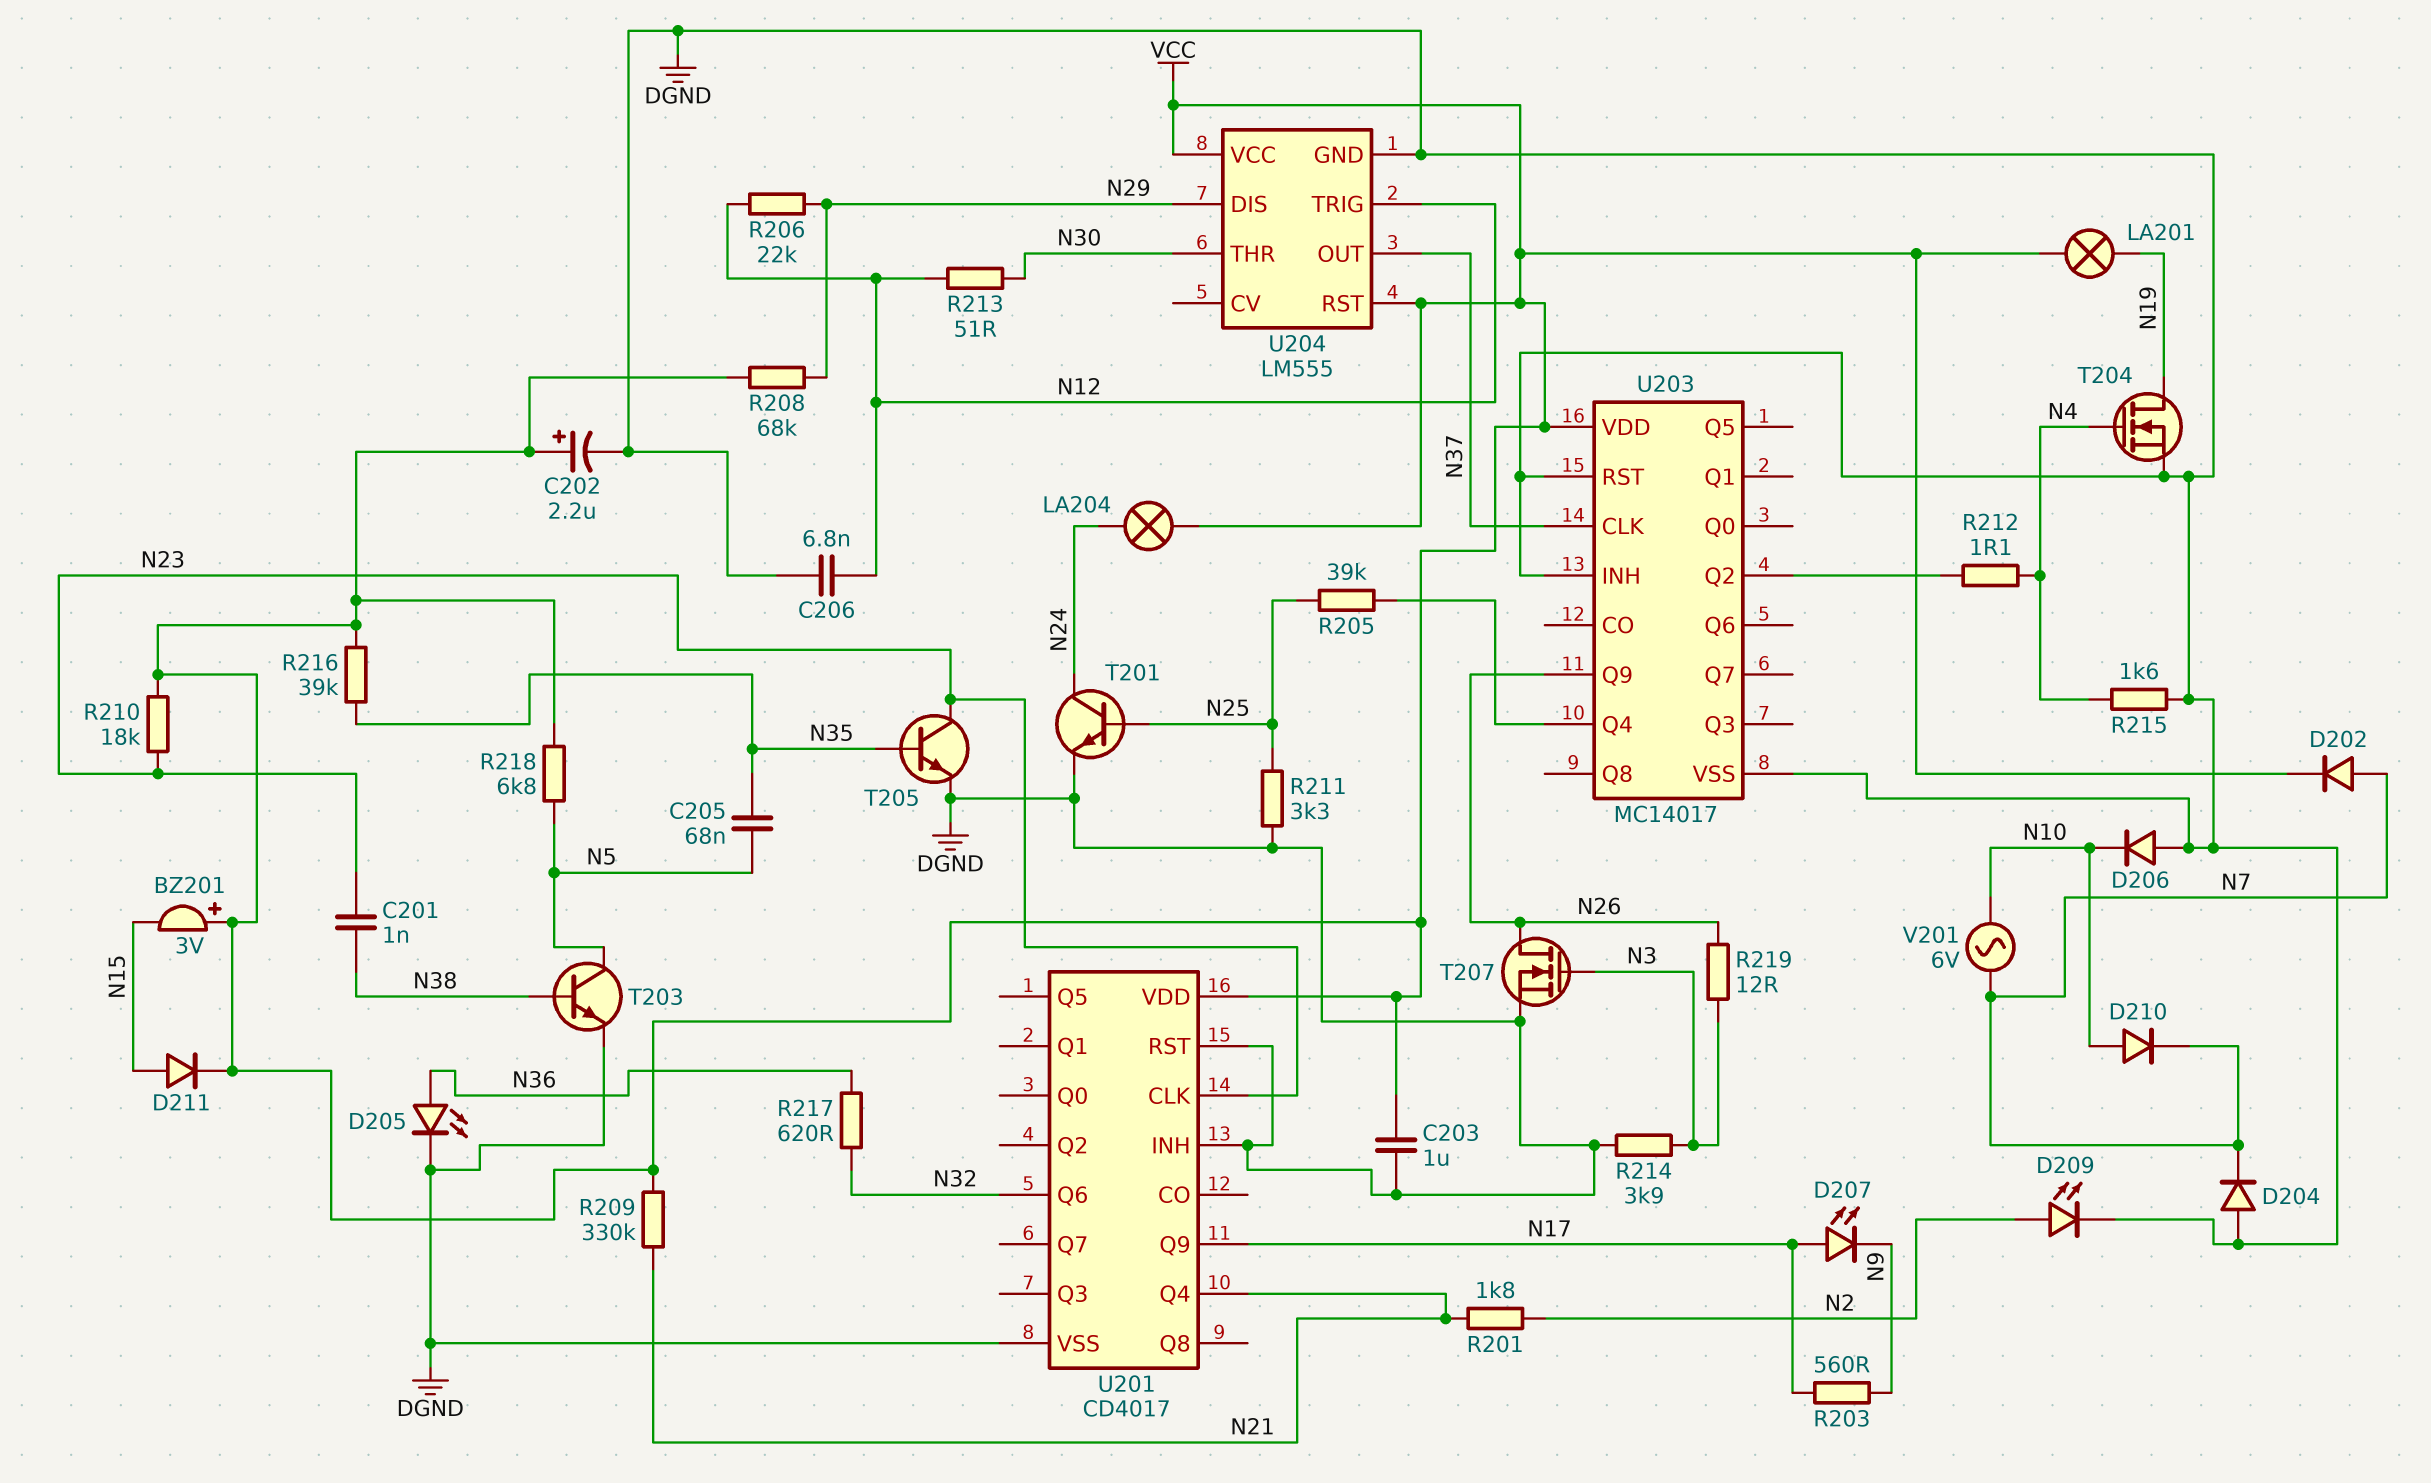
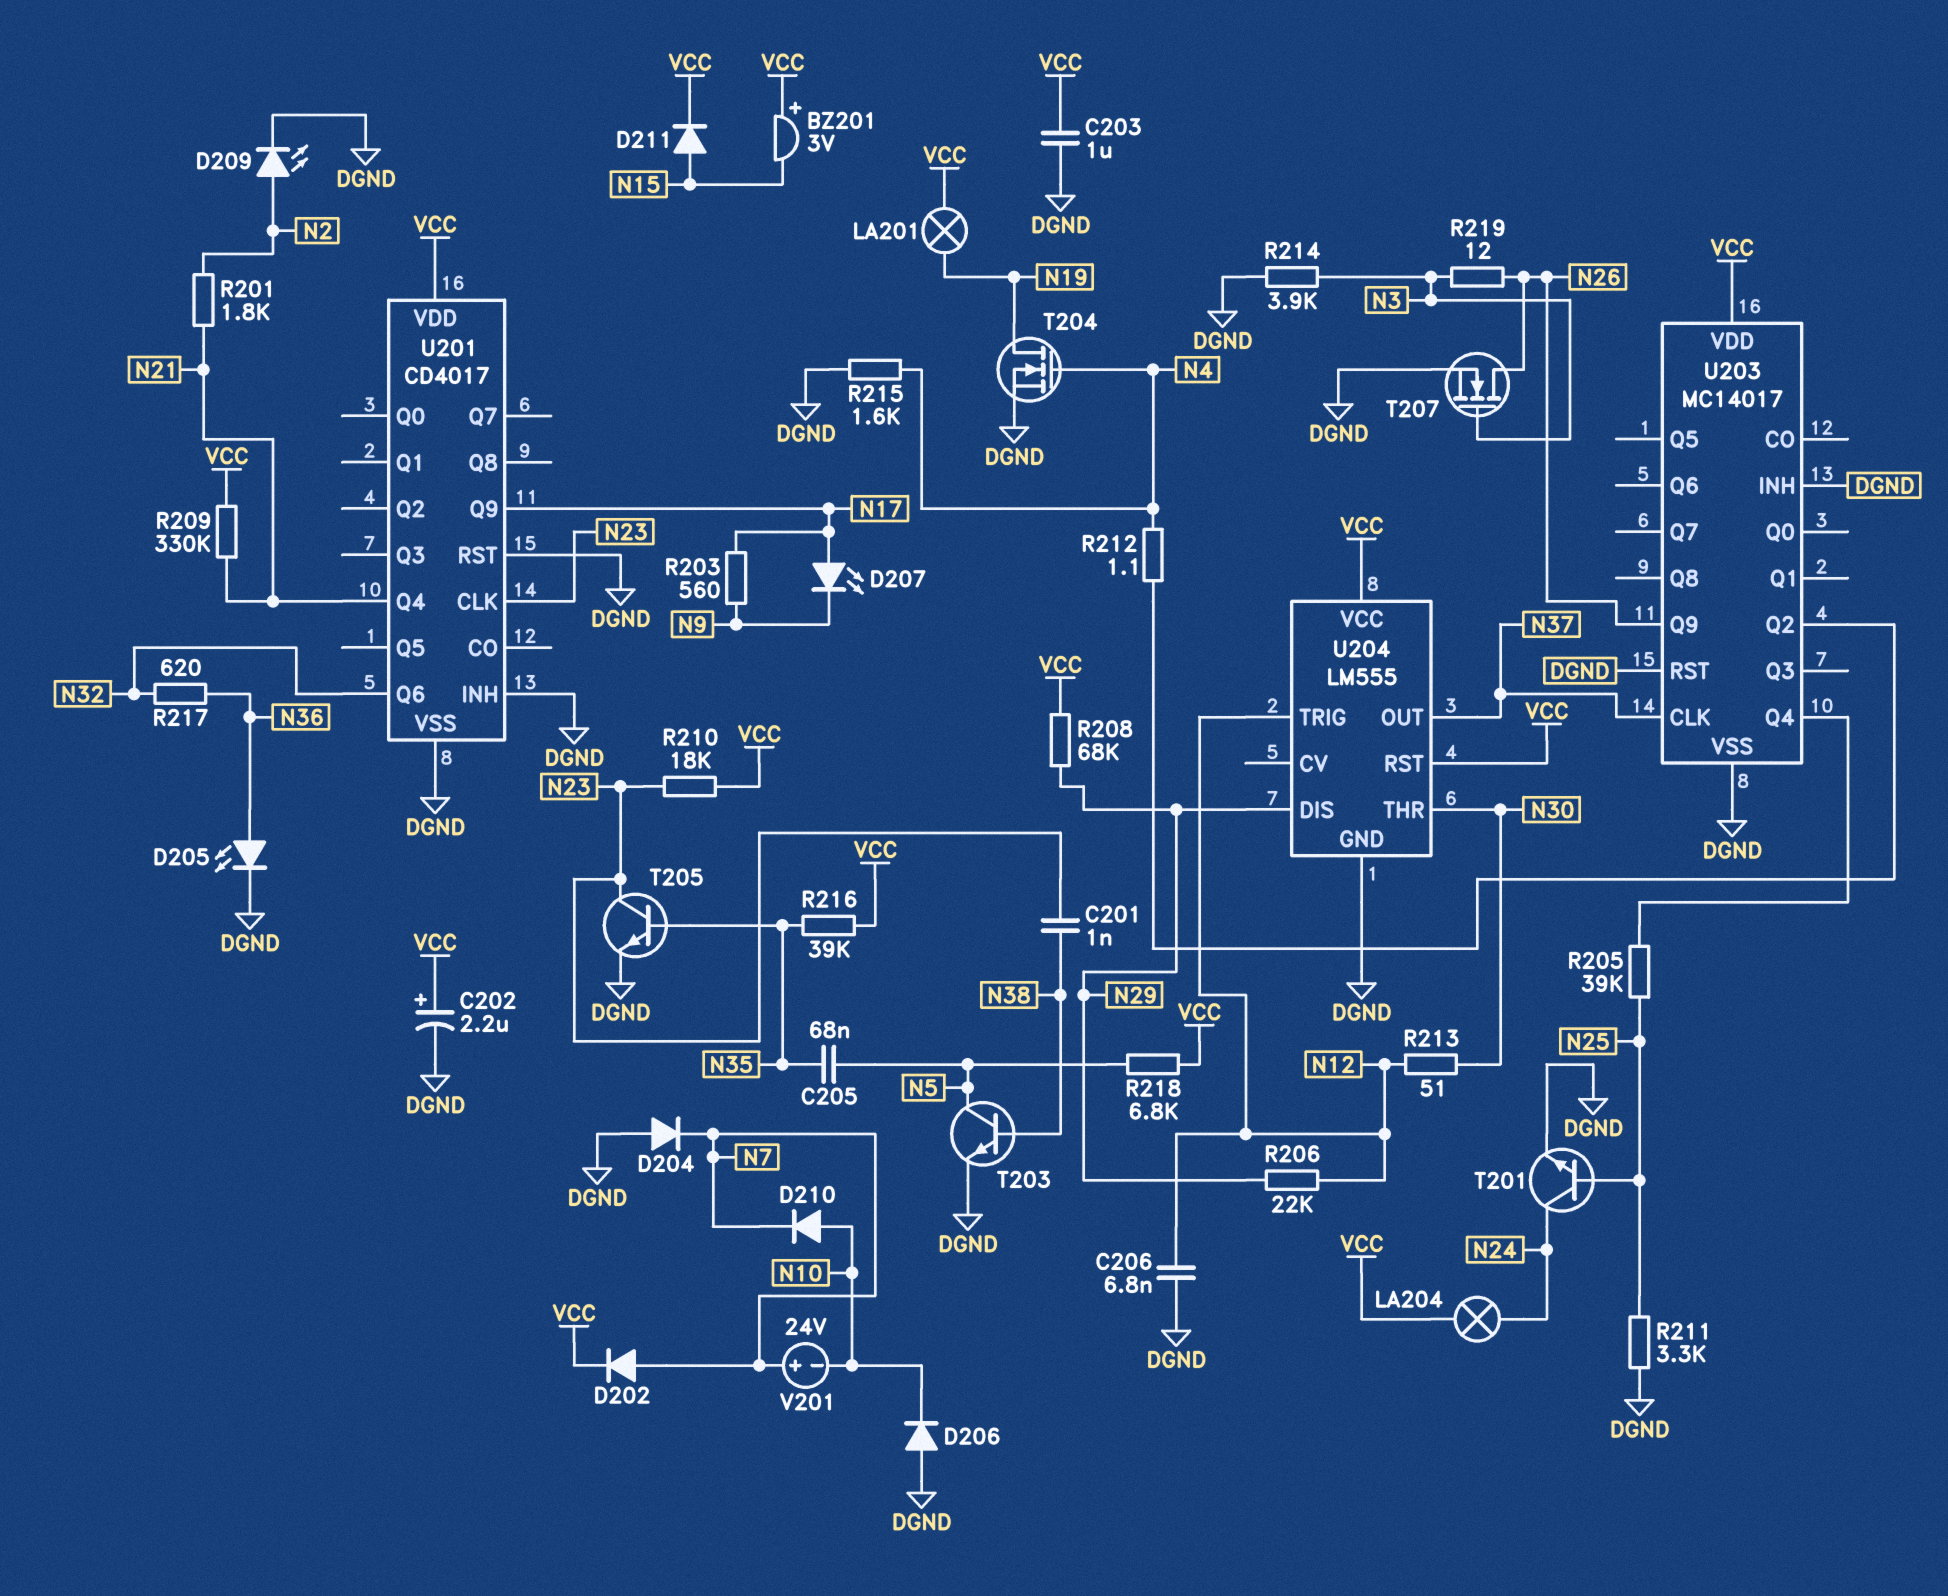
V201: AC 6V (N7, N10) -> 24V (plus N7, minus N10)

